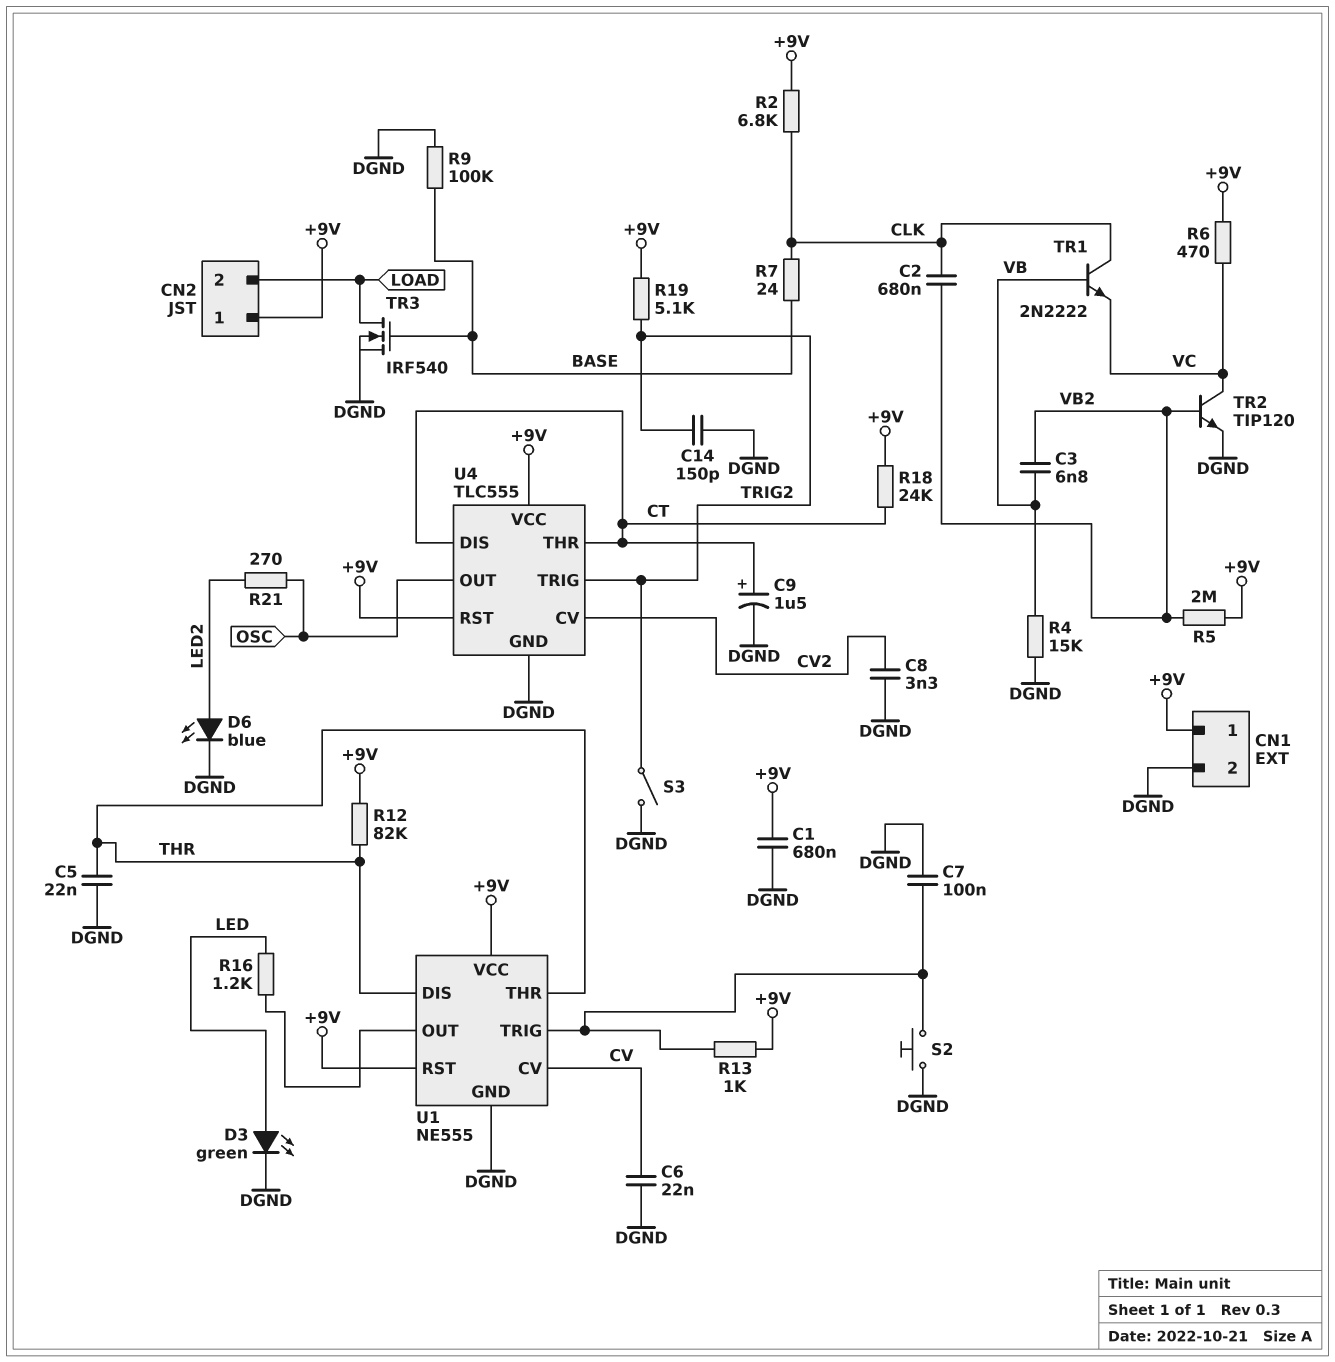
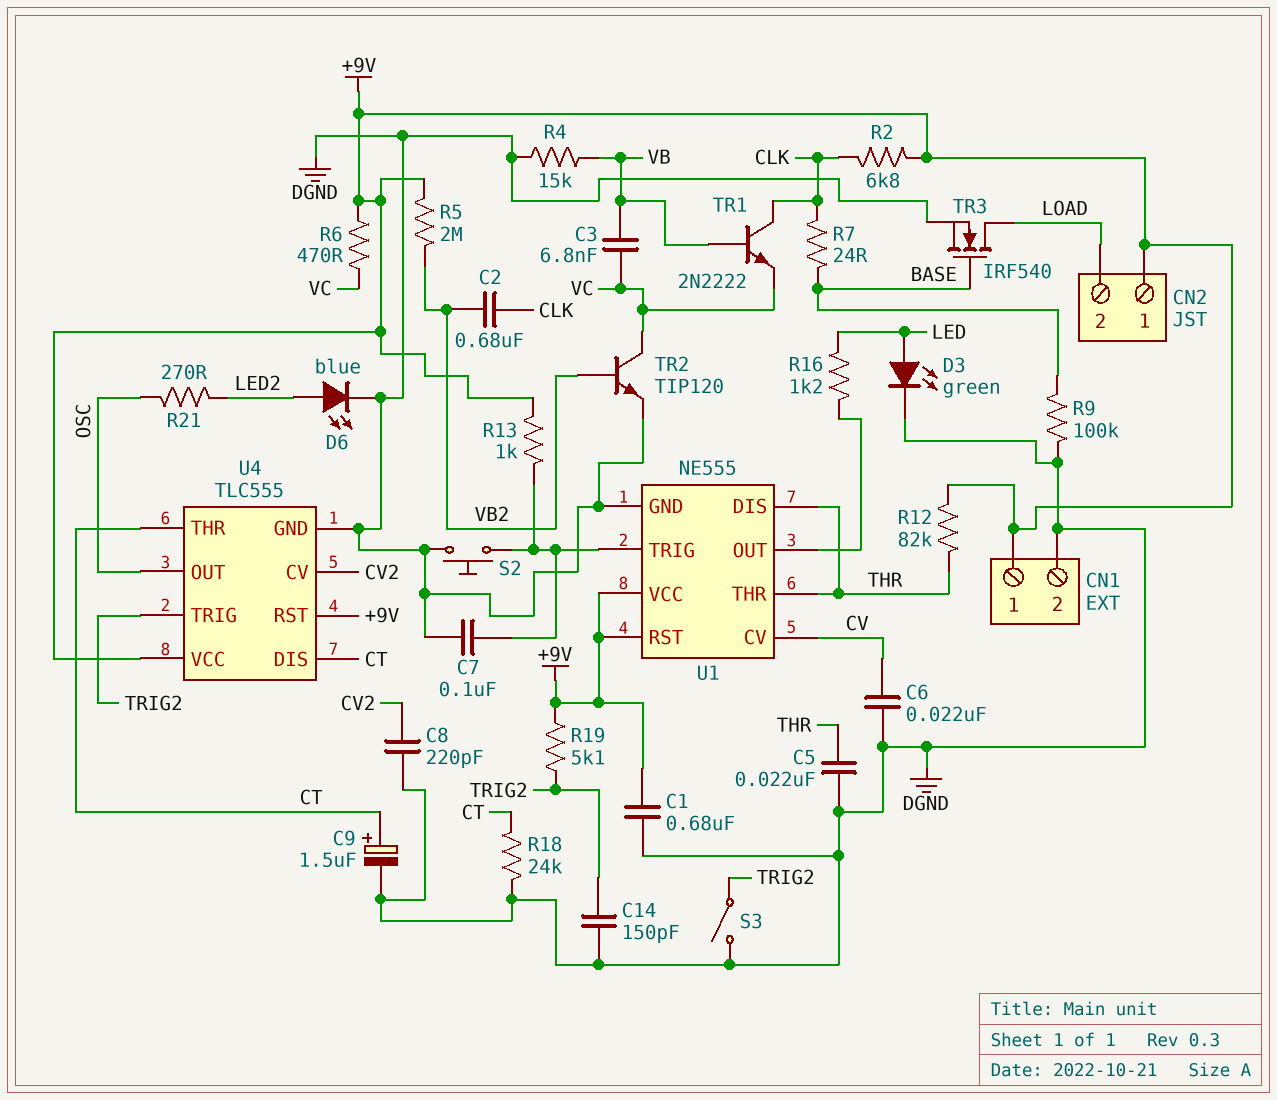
C3: 6.8nF (VB, VB2) -> 6.8nF (VB, VC)
C8: 3.3nF (CV2, DGND) -> 220pF (CV2, DGND)
R18: 24k (+9V, CT) -> 24k (CT, DGND)

